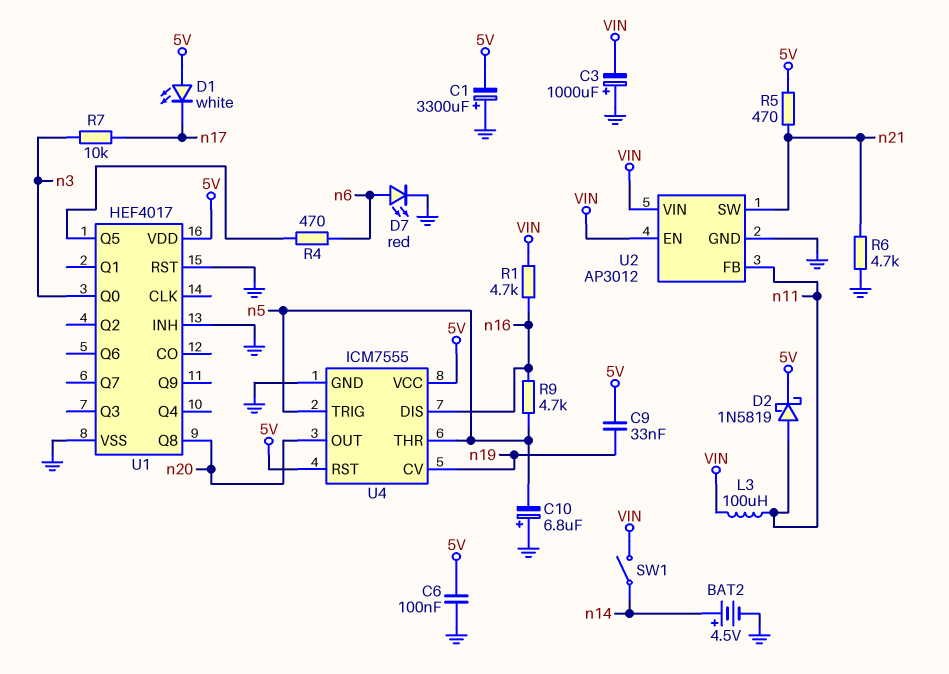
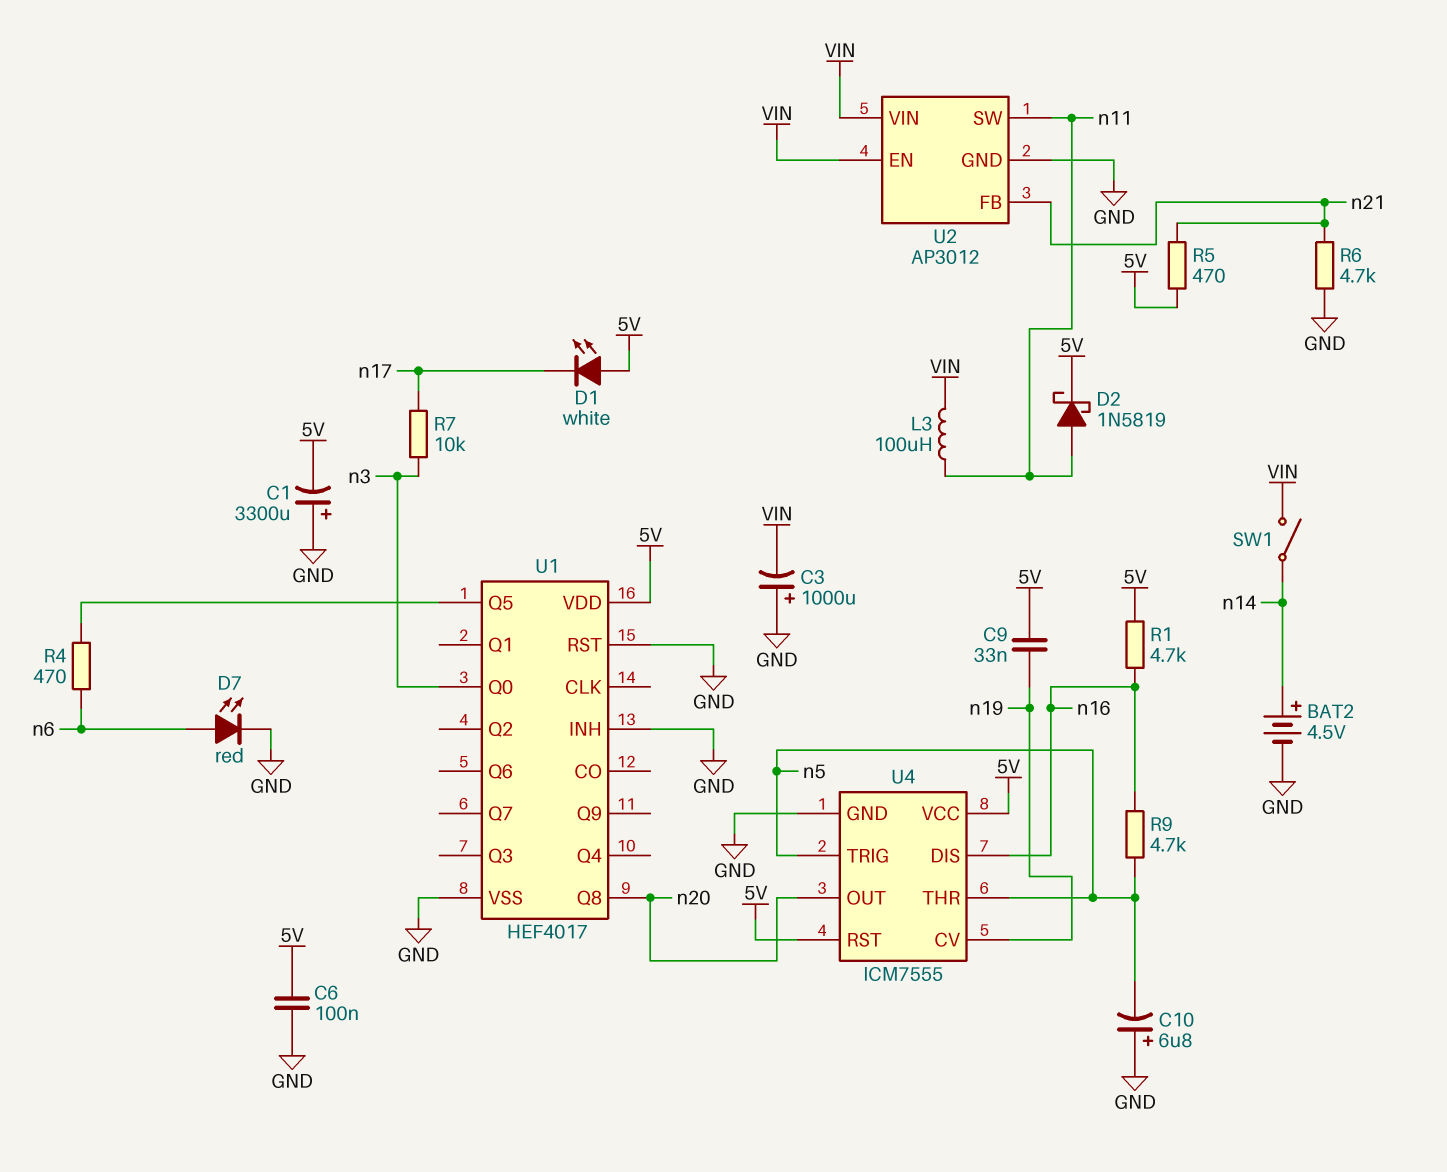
R1: 4.7k (VIN, n16) -> 4.7k (5V, n16)
U2 pin FB: n11 -> n21
U2 pin SW: n21 -> n11

